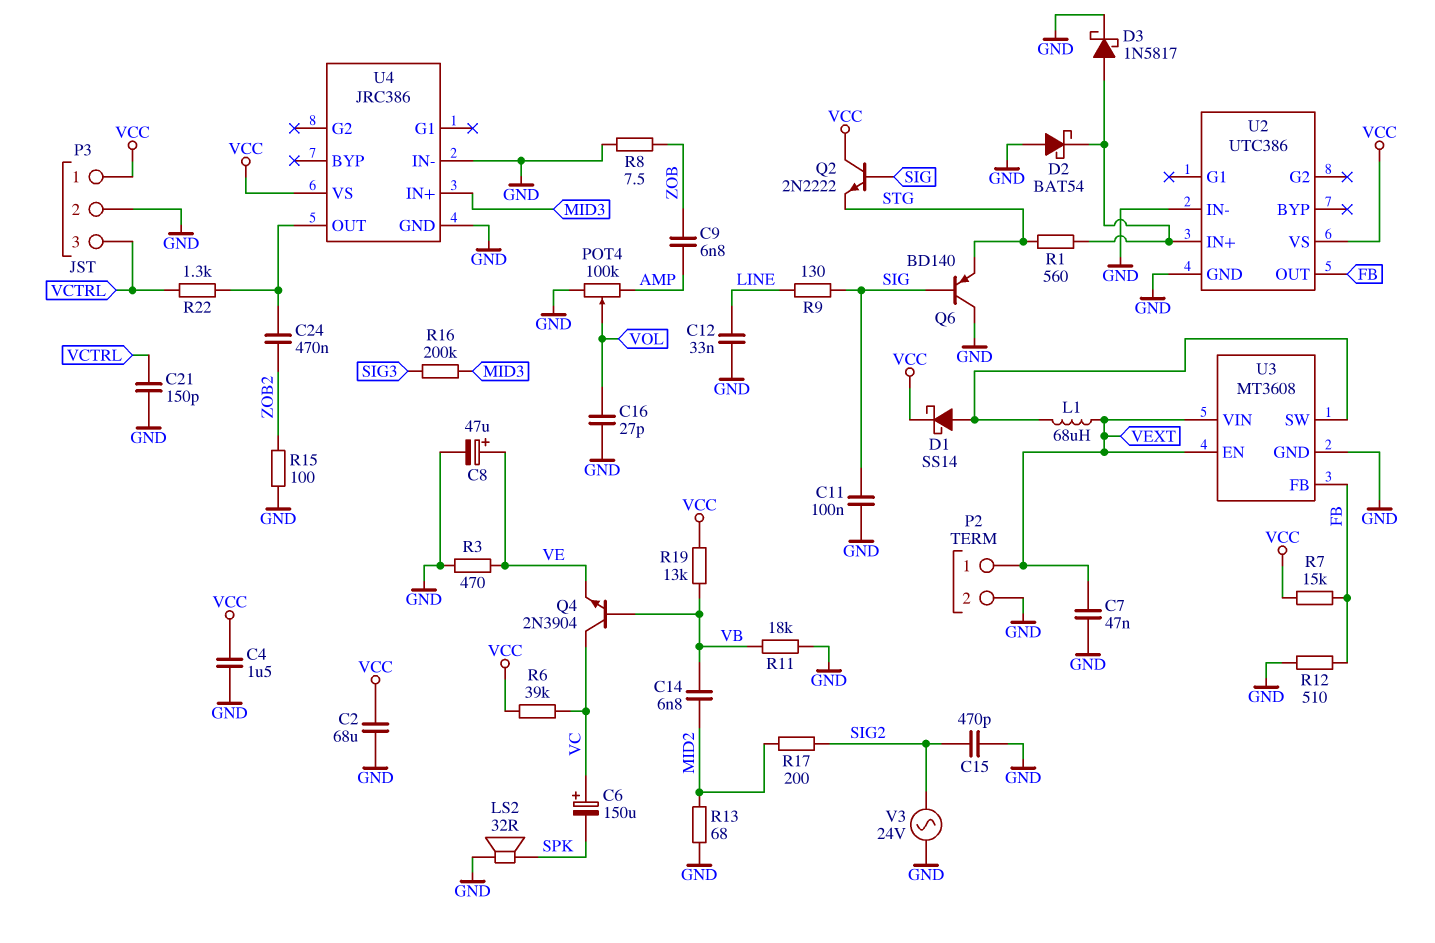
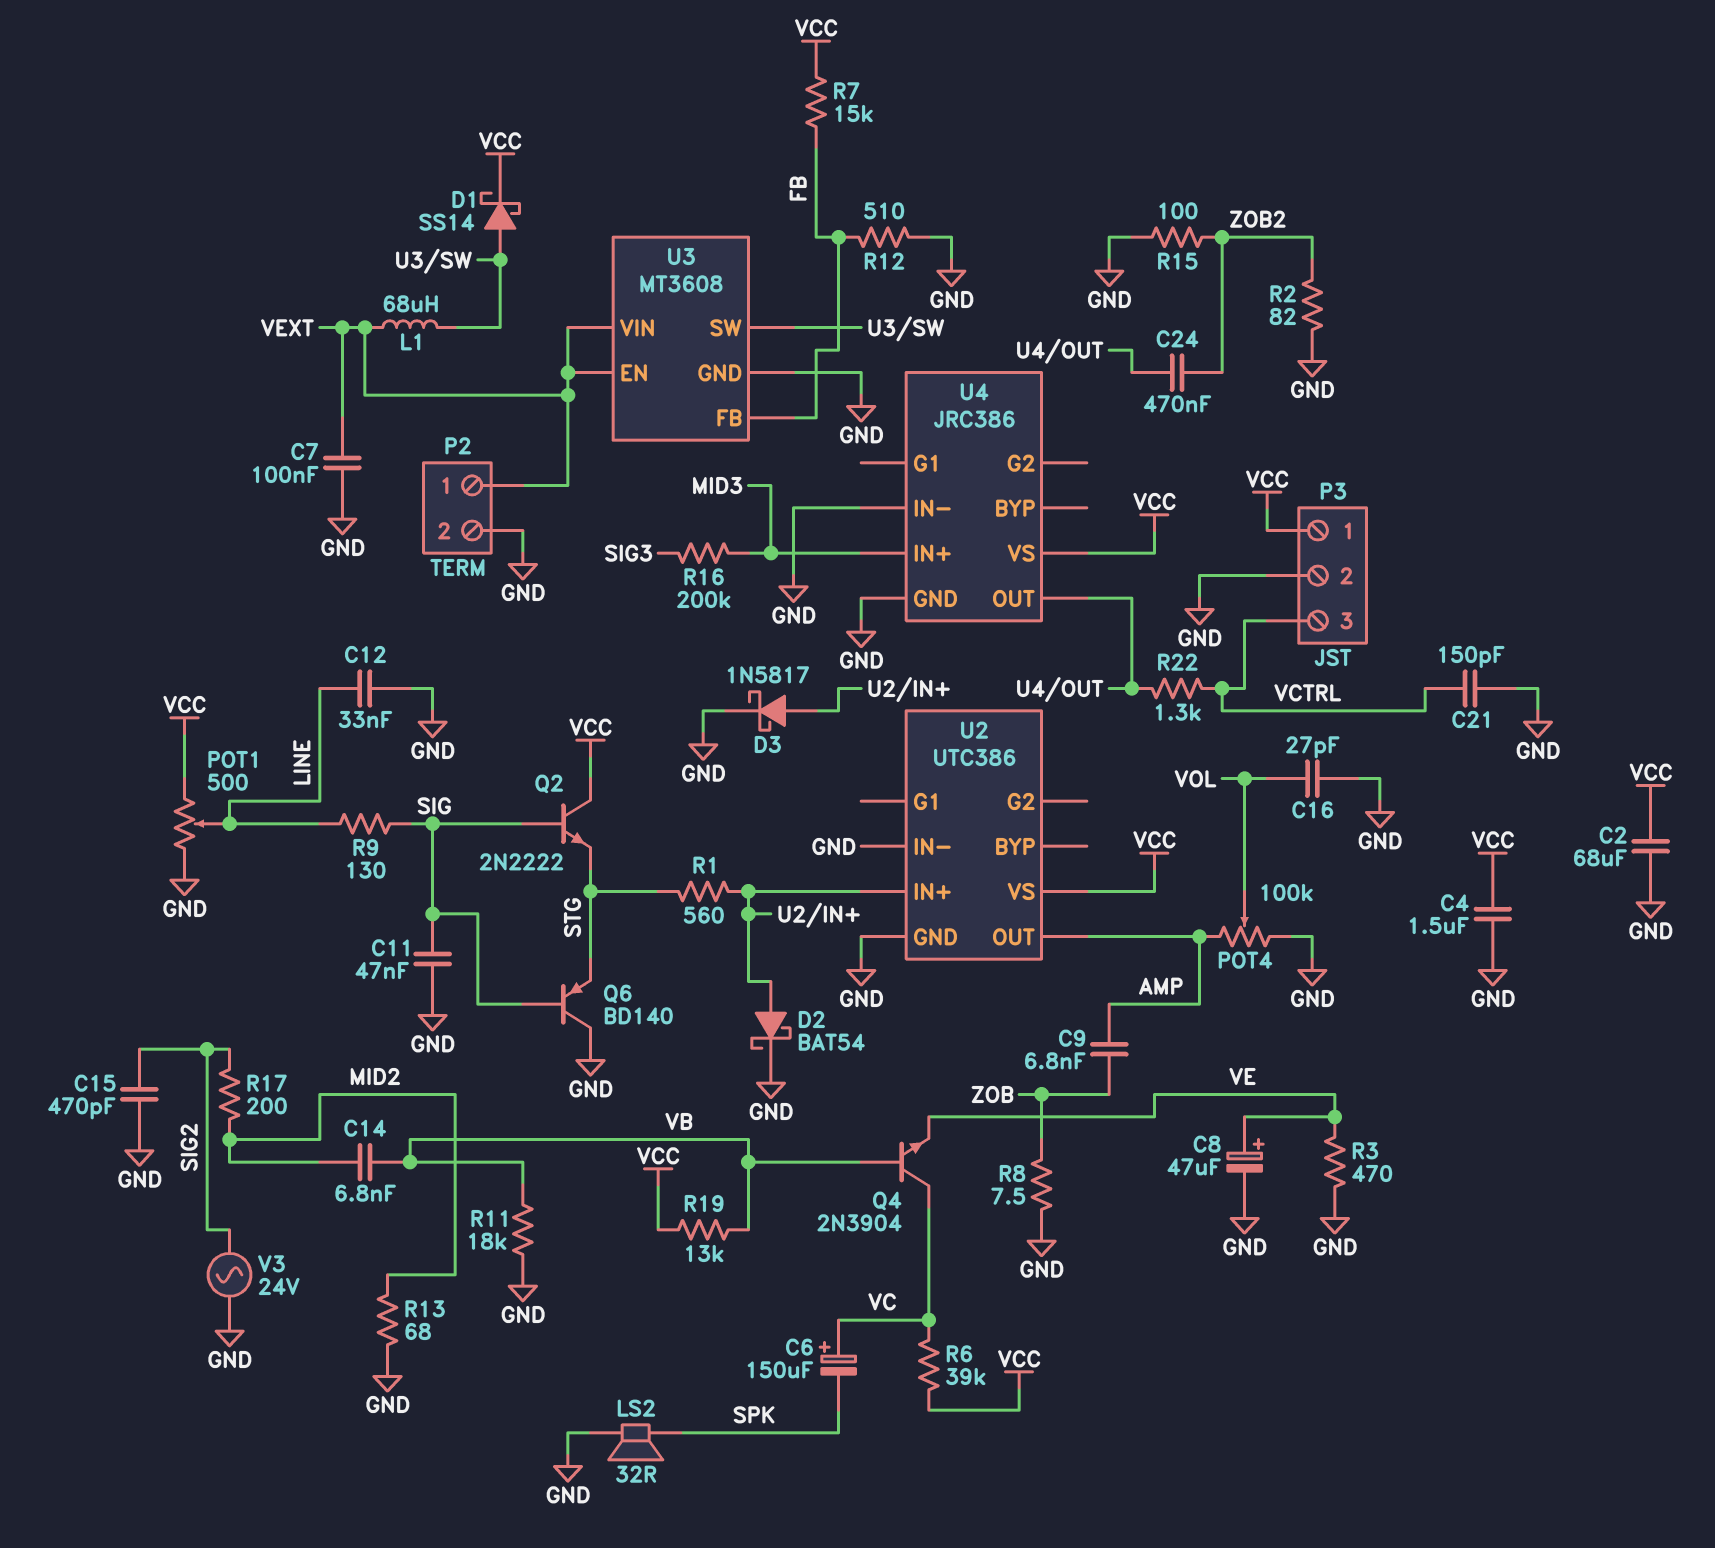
C7: 47nF (GND, VEXT) -> 100nF (GND, VEXT)
C11: 100nF (GND, SIG) -> 47nF (GND, SIG)
D2: schottky BAT54 (A GND, K U2/IN+) -> schottky BAT54 (A U2/IN+, K GND)
POT1: none -> 500 (GND, VCC, wiper LINE)
R2: none -> 82 (GND, ZOB2)
U2 pin OUT: FB -> AMP

